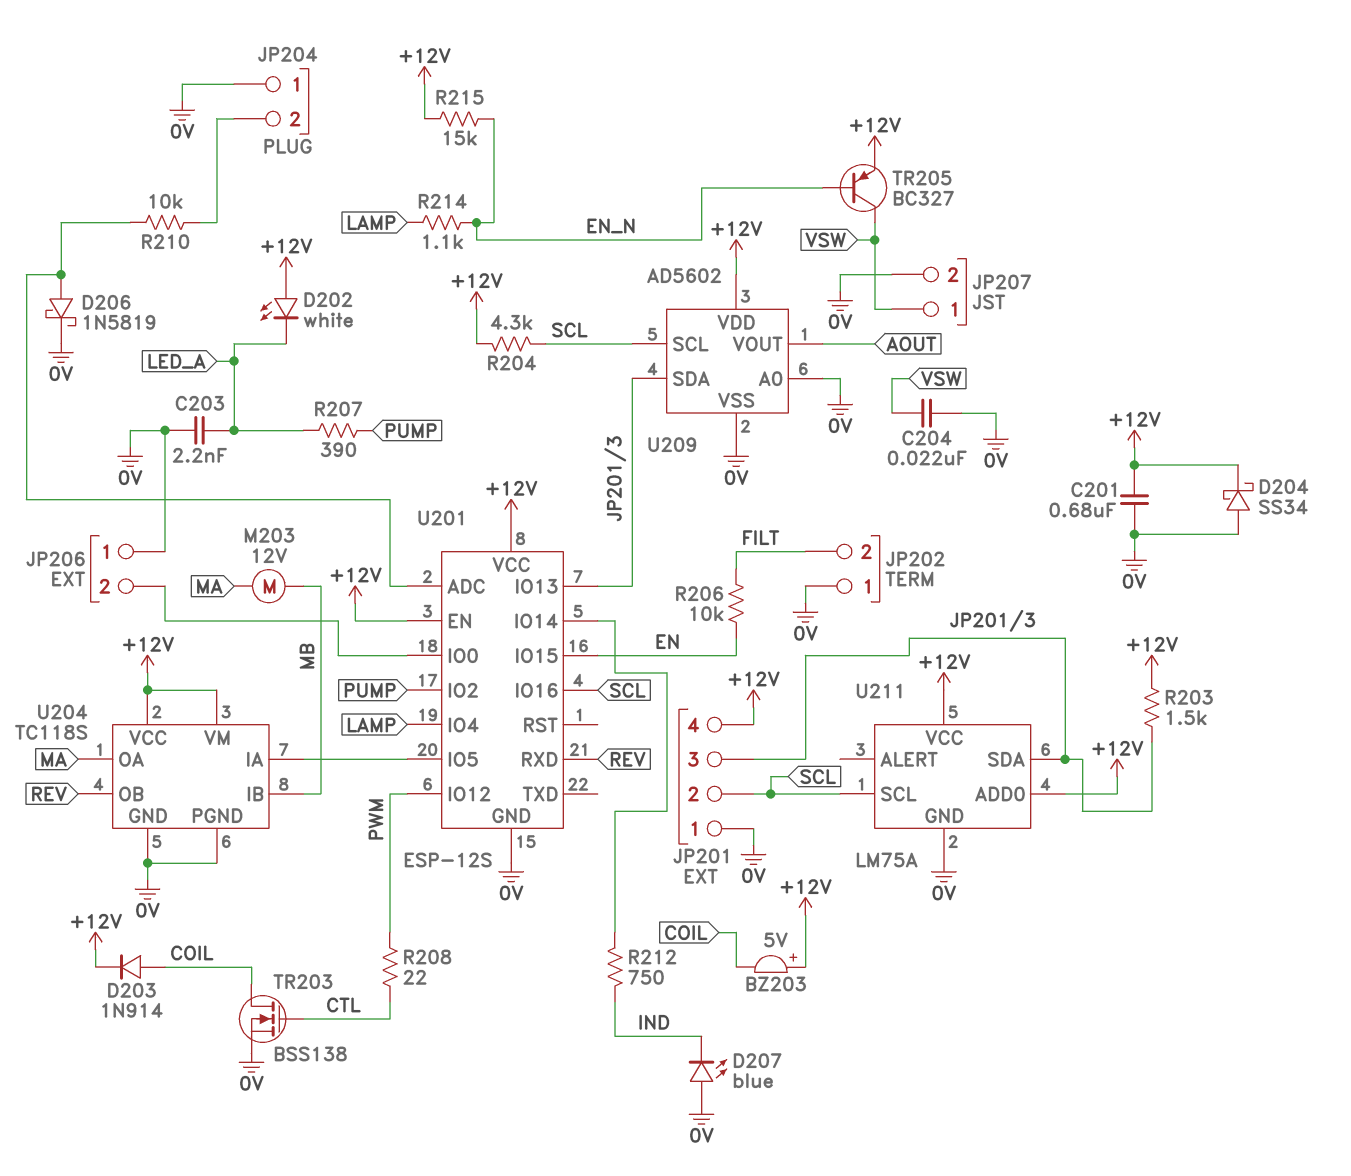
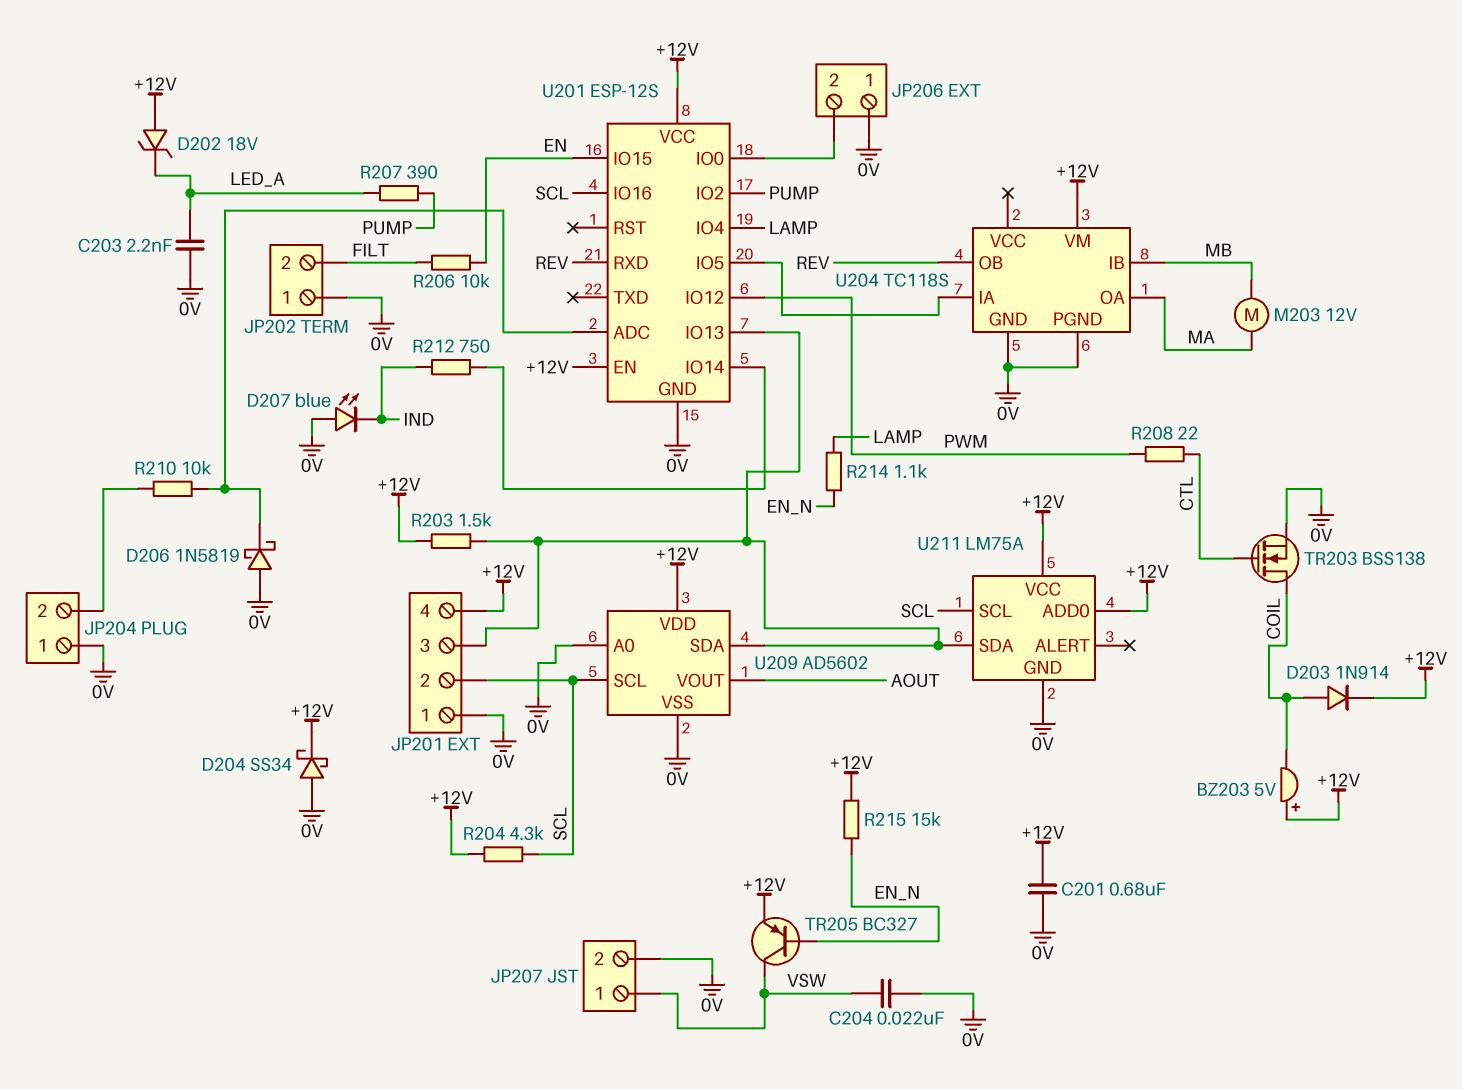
D202: LED white (A +12V, K LED_A) -> zener 18V (A +12V, K LED_A)
D206: schottky 1N5819 (A U201/ADC, K 0V) -> schottky 1N5819 (A 0V, K U201/ADC)
U204 pin VCC: +12V -> none

